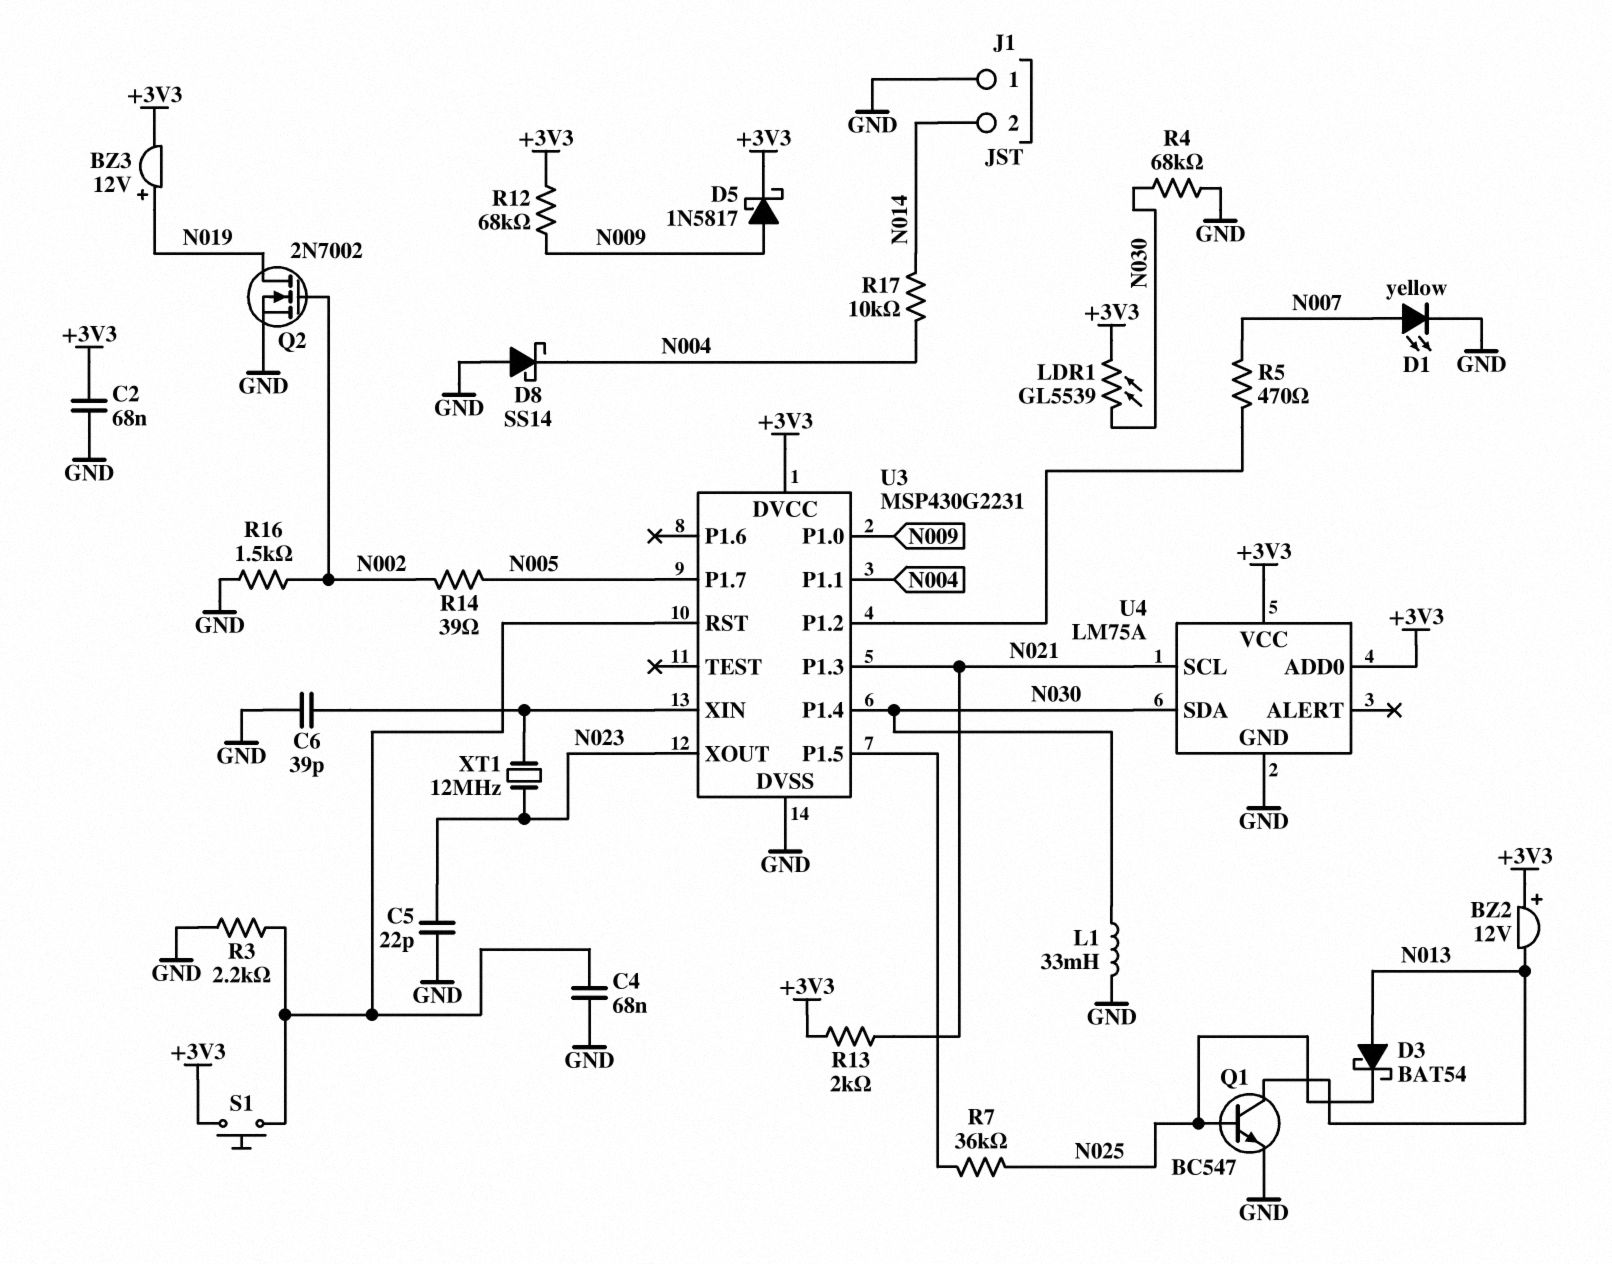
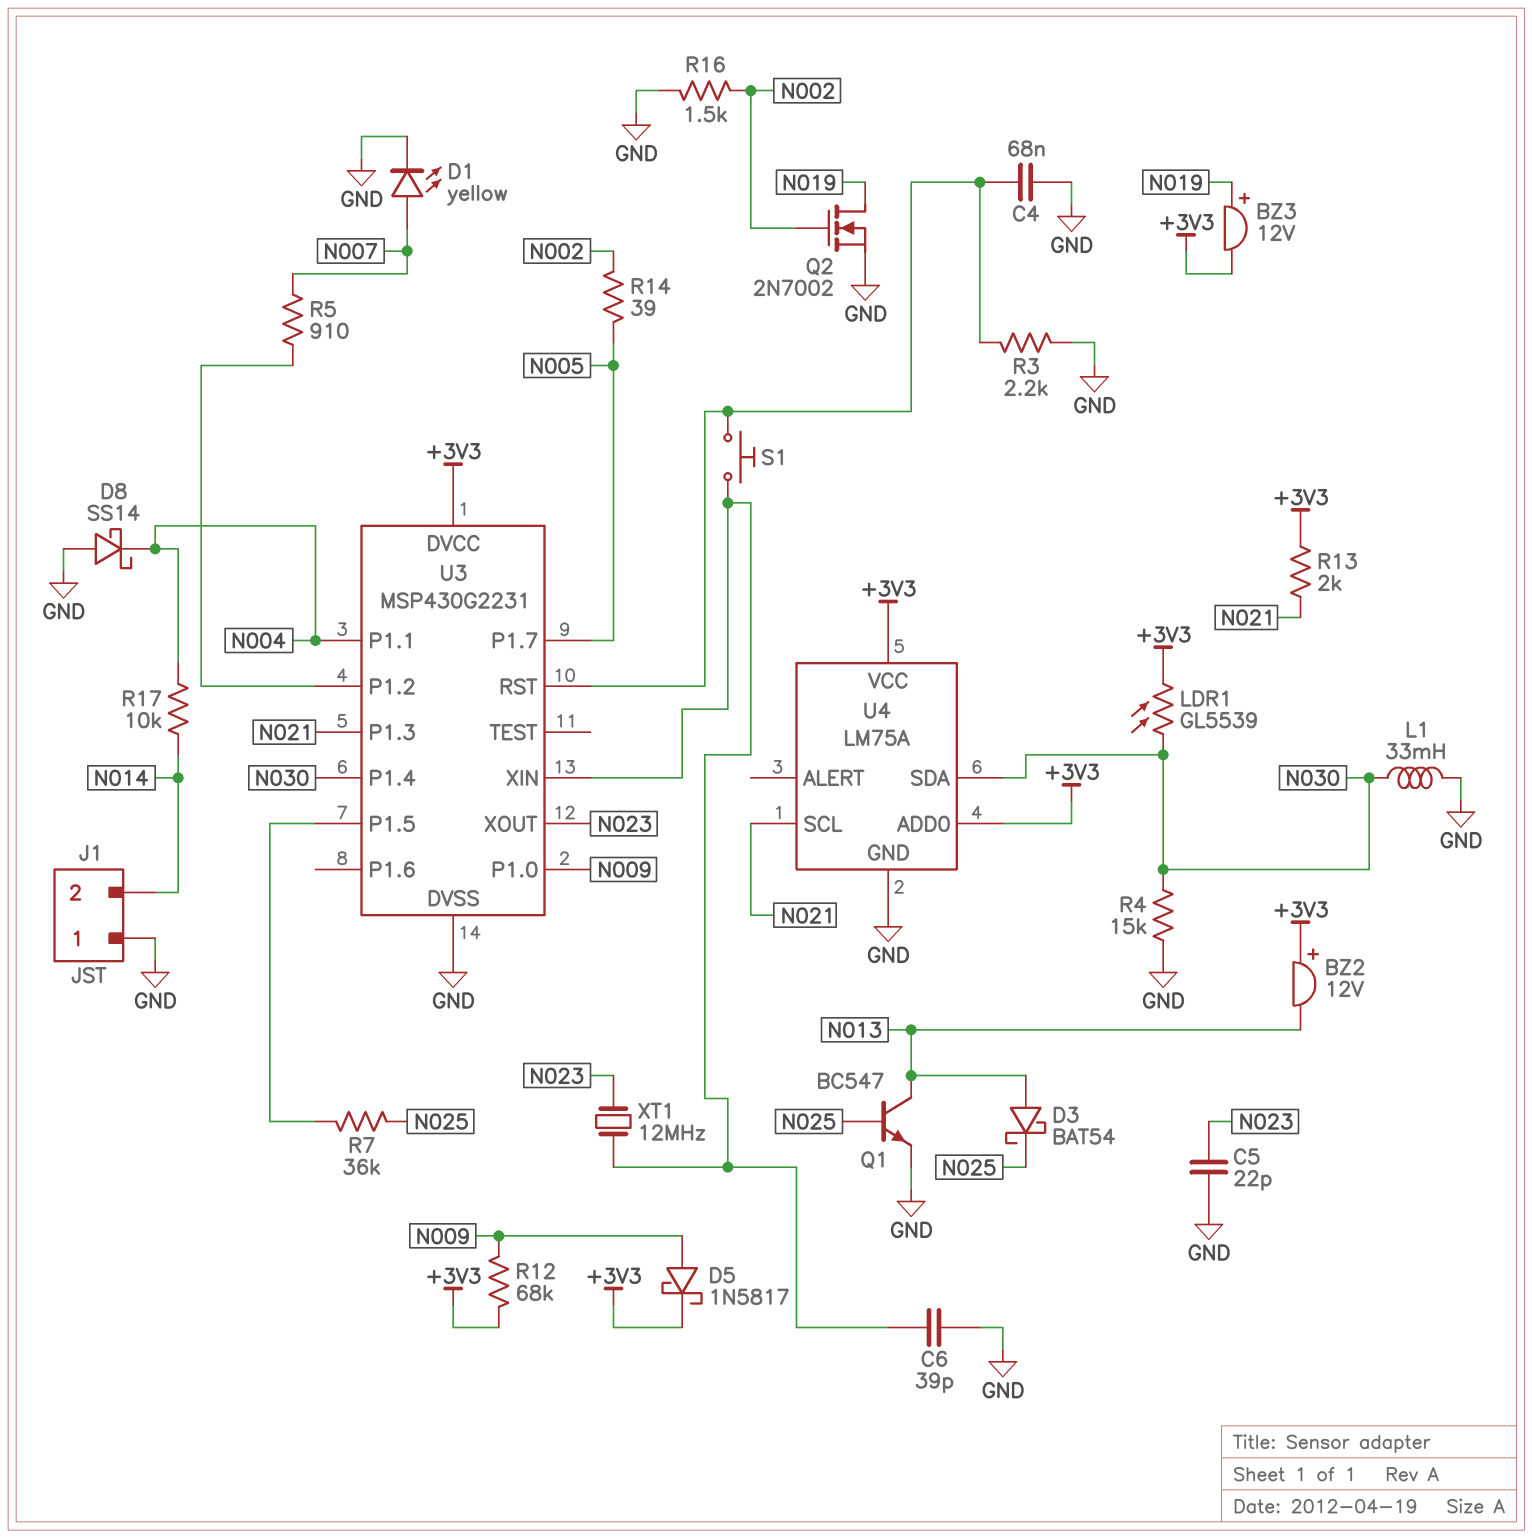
C2: 68nF (+3V3, GND) -> none
R4: 68k (GND, N030) -> 15k (GND, N030)
R5: 470 (N007, U3/P1.2) -> 910 (N007, U3/P1.2)
S1: button (+3V3, U3/RST) -> button (U3/RST, U3/XIN)

